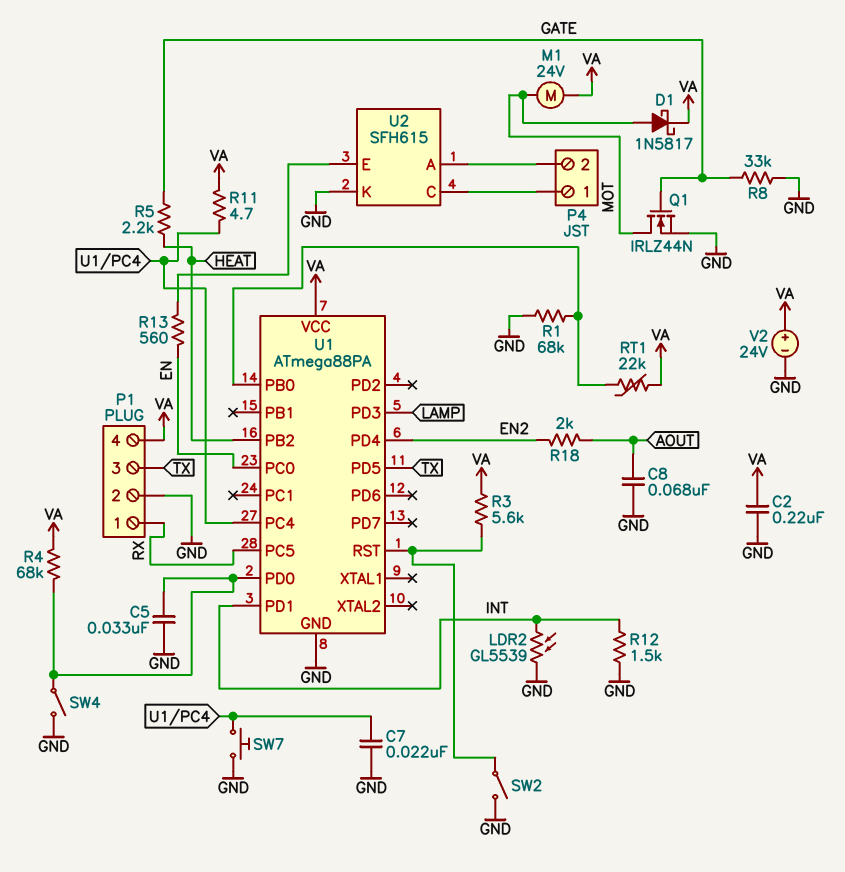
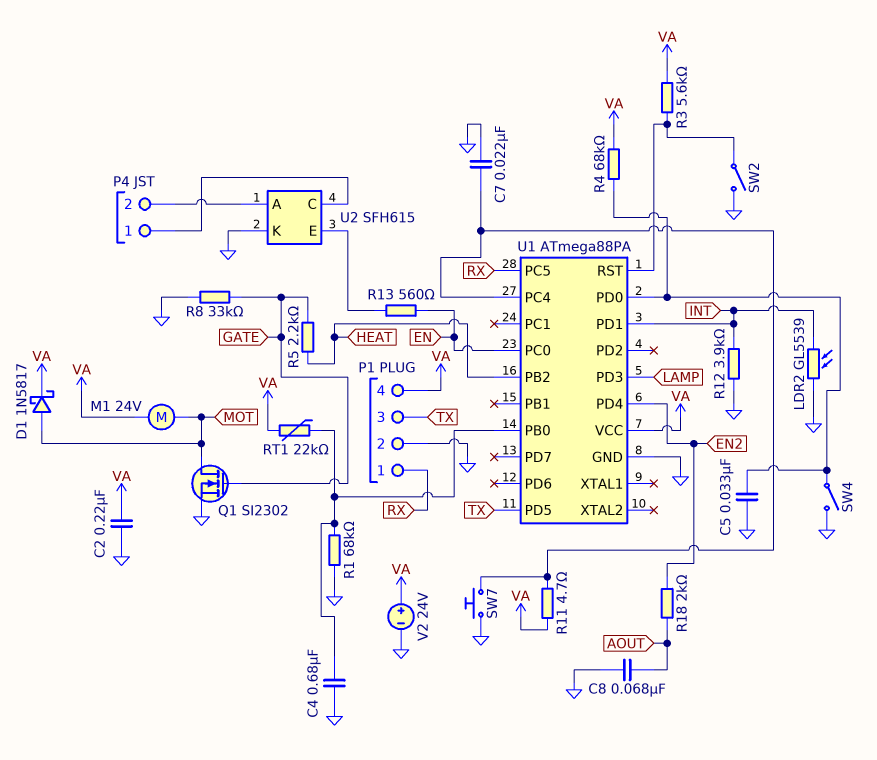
C4: none -> 680nF (GND, U1/PB0)
Q1: NMOS IRLZ44N (G GATE, D MOT, S GND) -> NMOS SI2302 (G GATE, D MOT, S GND)
R12: 1.5k (GND, INT) -> 3.9k (GND, INT)

